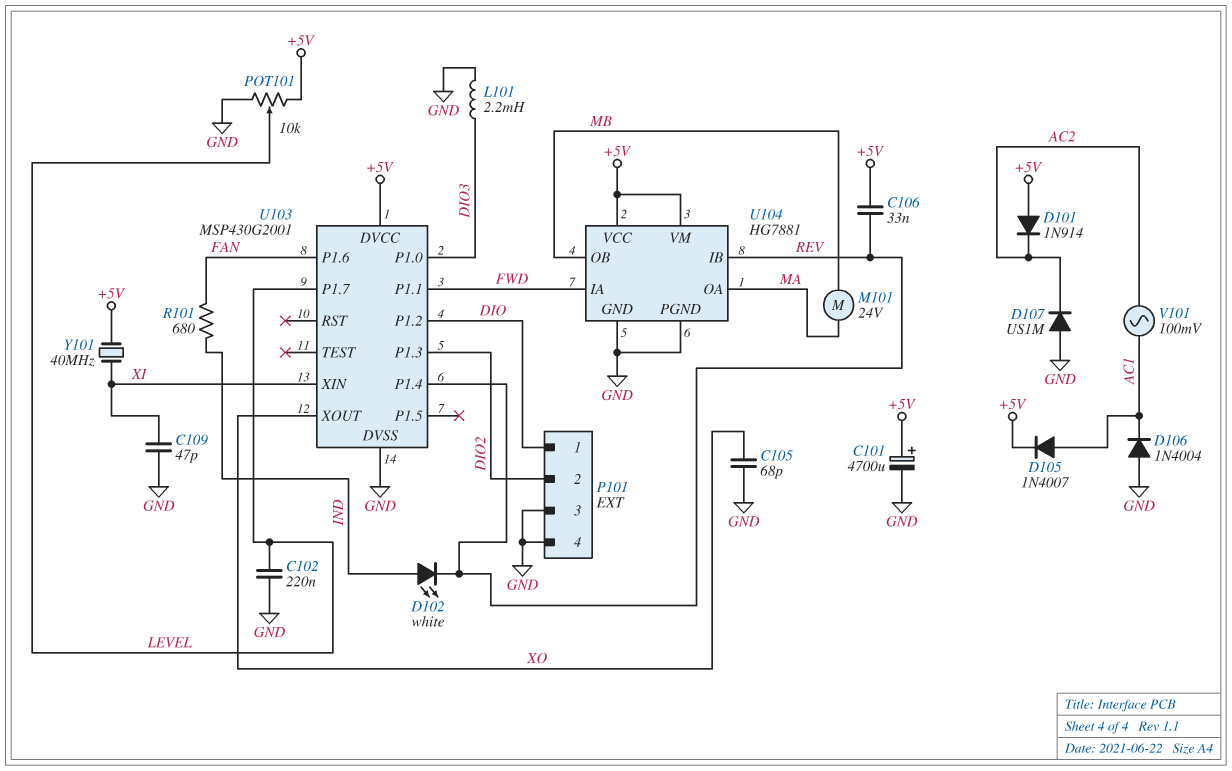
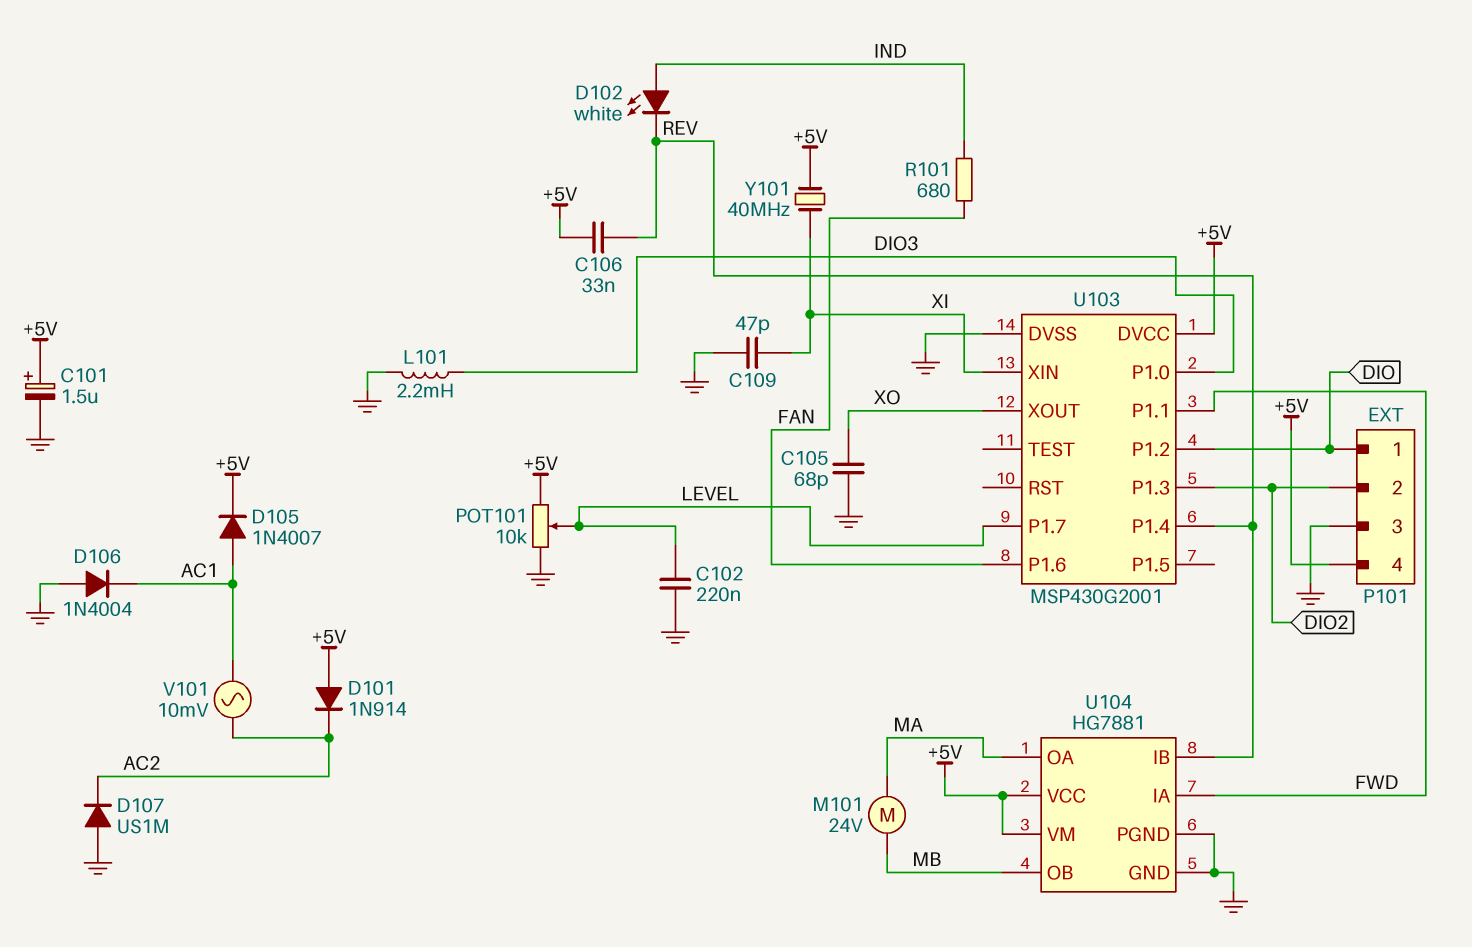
C101: 4700uF (plus +5V, minus GND) -> 1.5uF (plus +5V, minus GND)
P101 pin 4: GND -> +5V
V101: AC 100mV (AC1, AC2) -> AC 10mV (AC1, AC2)

